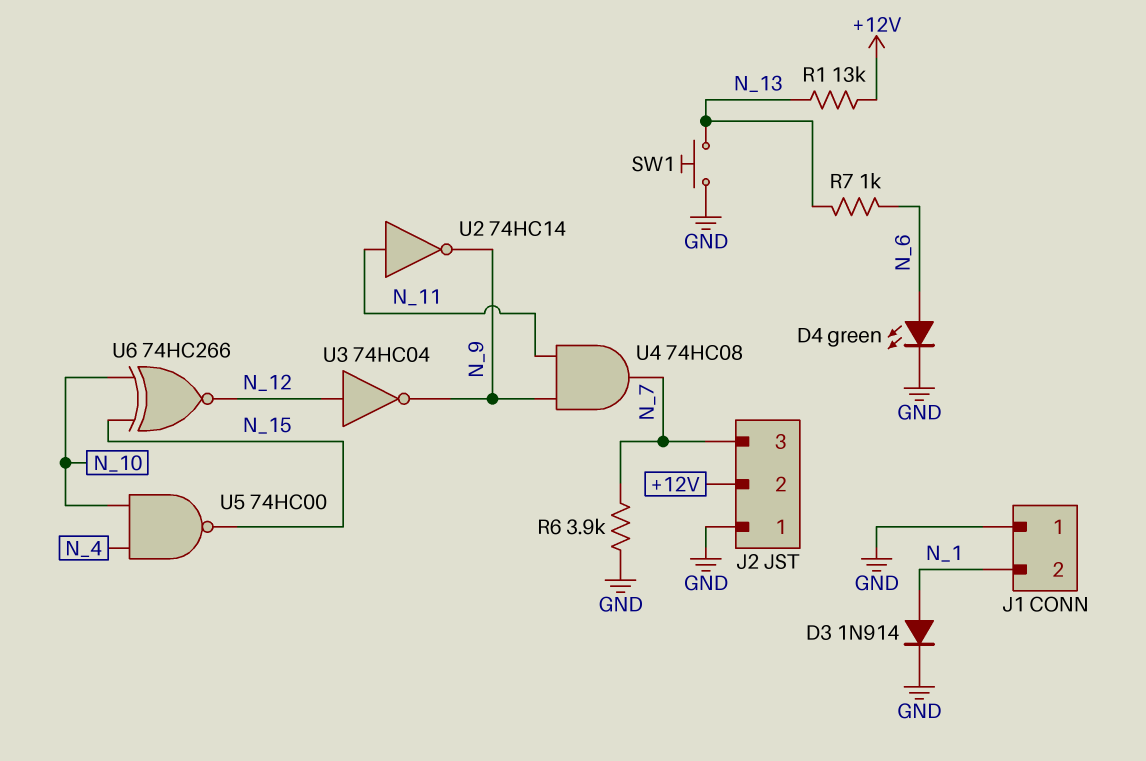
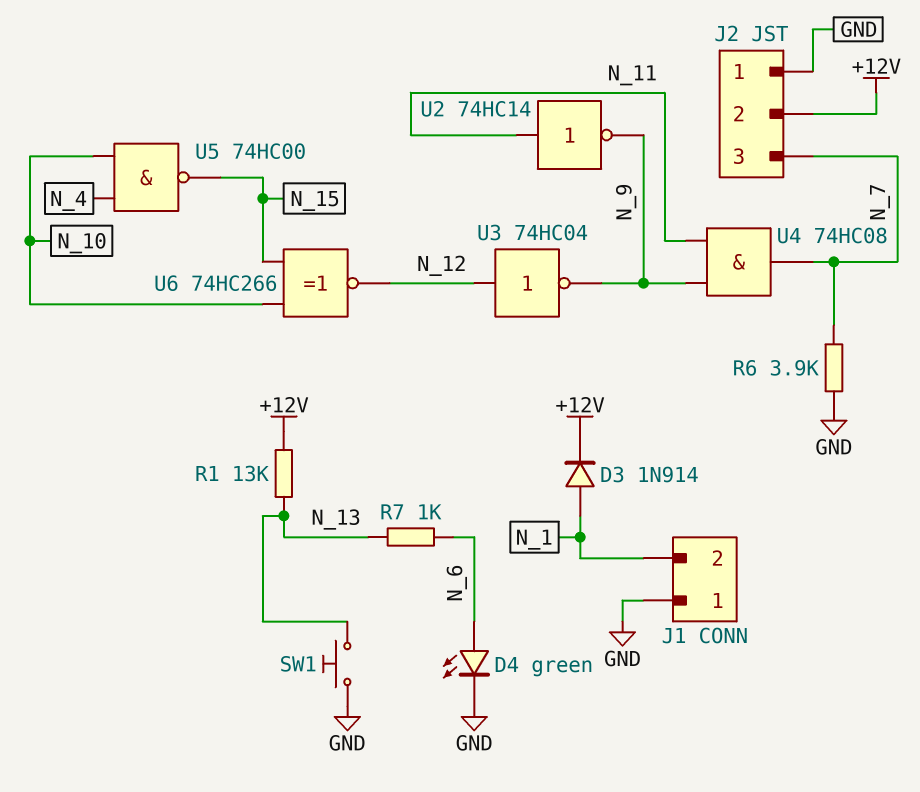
D3: diode 1N914 (A N_1, K GND) -> diode 1N914 (A N_1, K +12V)

